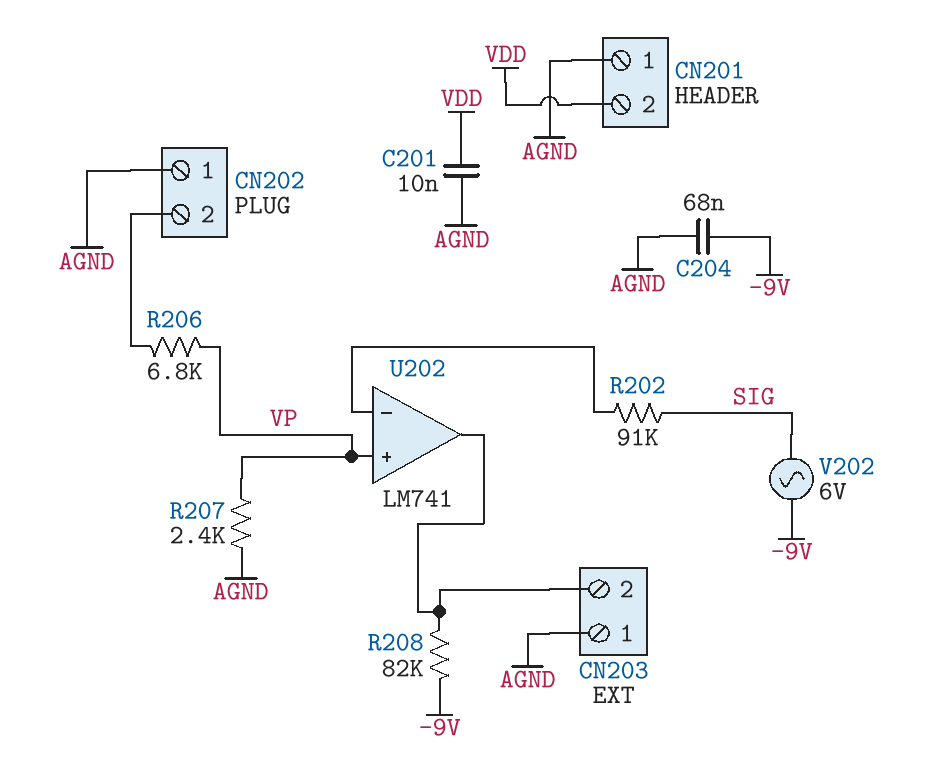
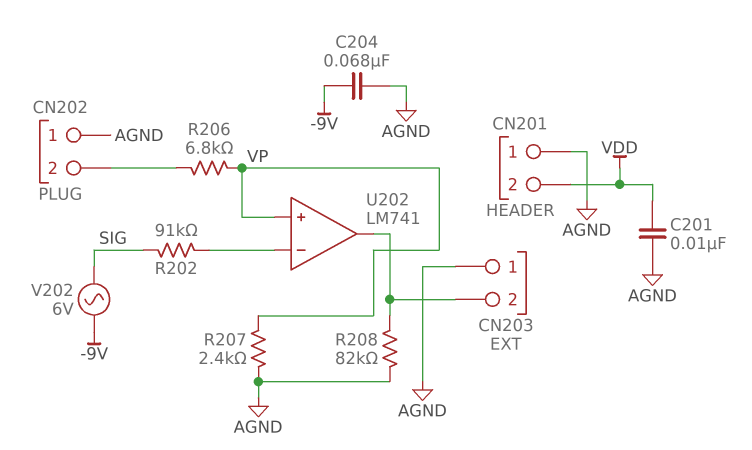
R208: 82k (-9V, CN203/2) -> 82k (AGND, CN203/2)

